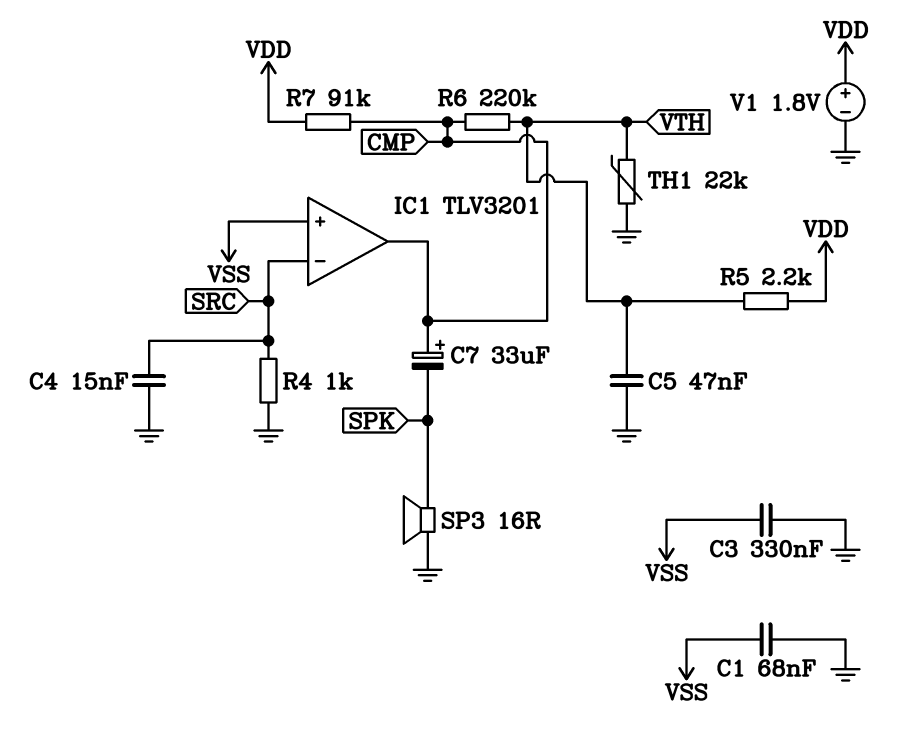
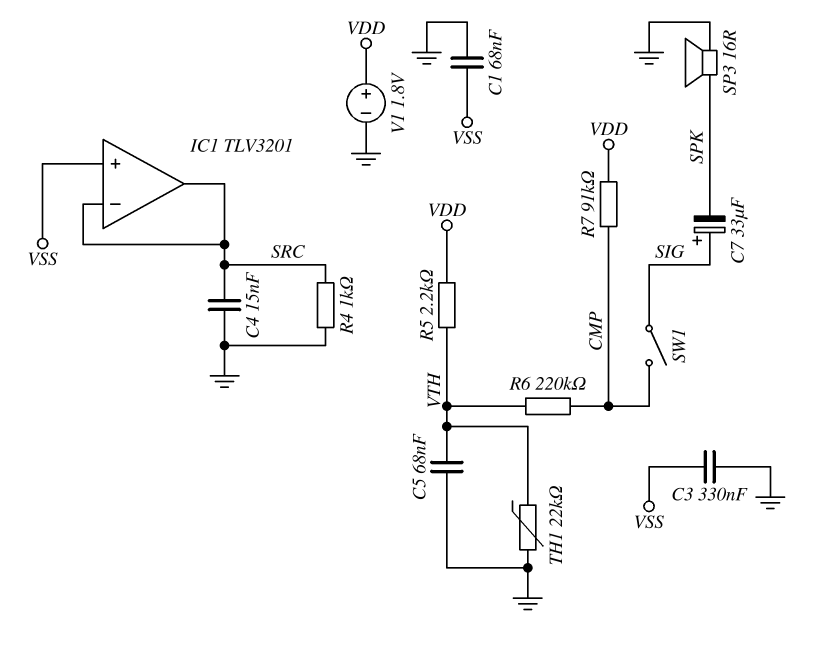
C5: 47nF (GND, VTH) -> 68nF (GND, VTH)
C7: 33uF (plus CMP, minus SPK) -> 33uF (plus SIG, minus SPK)
IC1 pin out: CMP -> SRC
SW1: none -> switch (CMP, SIG)

